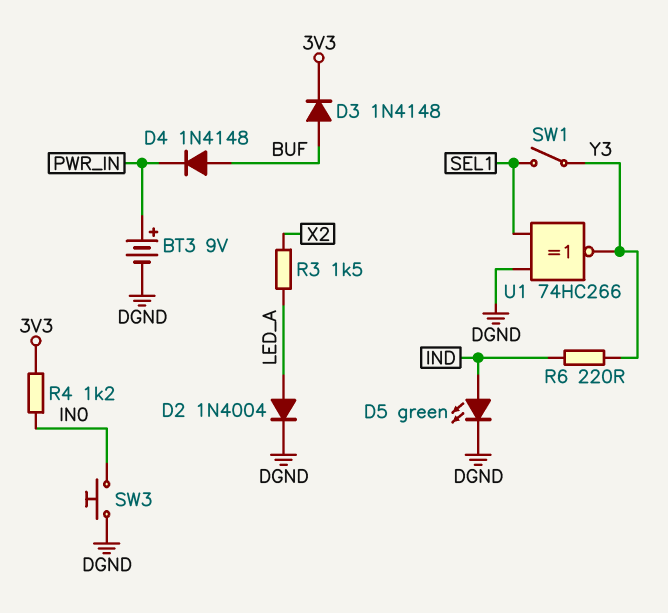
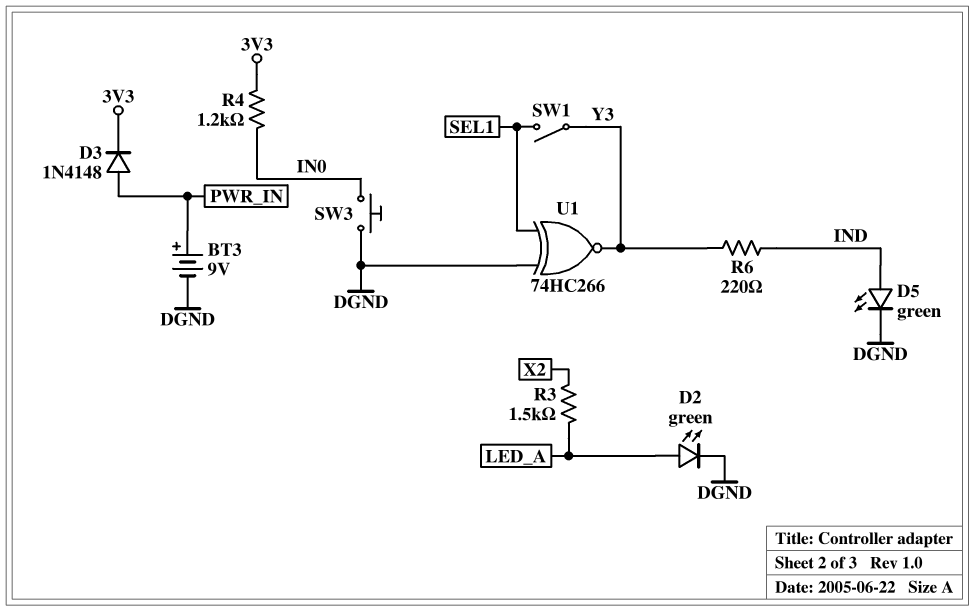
D2: diode 1N4004 (A LED_A, K DGND) -> LED green (A LED_A, K DGND)
D3: diode 1N4148 (A BUF, K 3V3) -> diode 1N4148 (A PWR_IN, K 3V3)
D4: diode 1N4148 (A BUF, K PWR_IN) -> none

